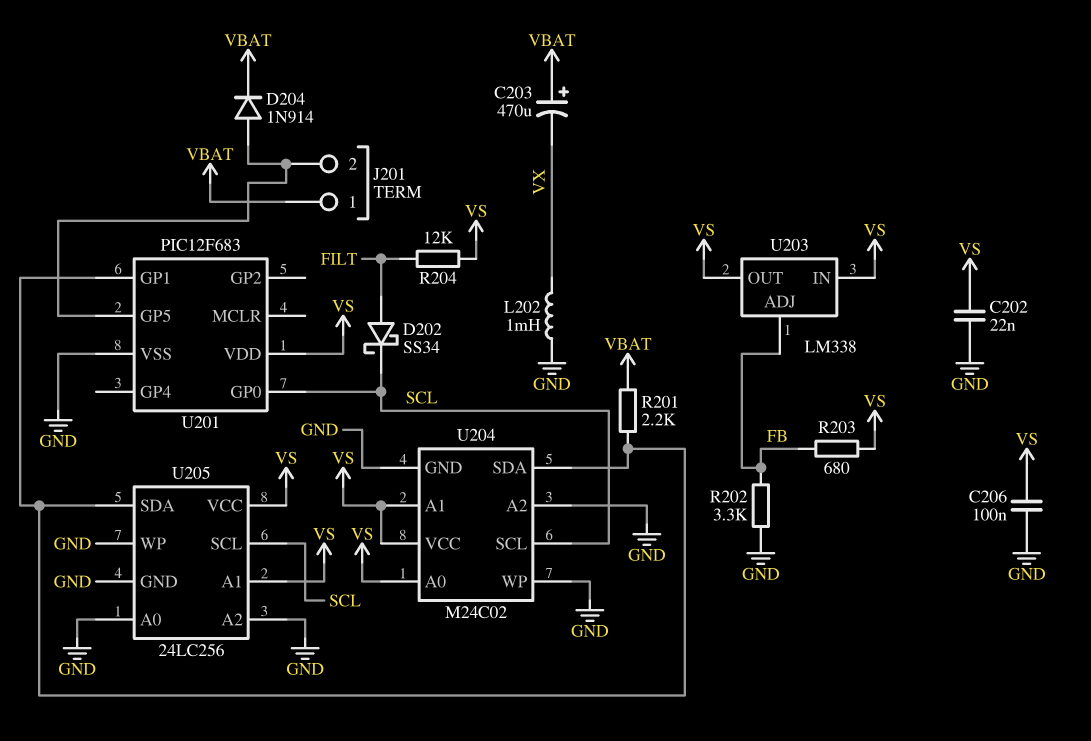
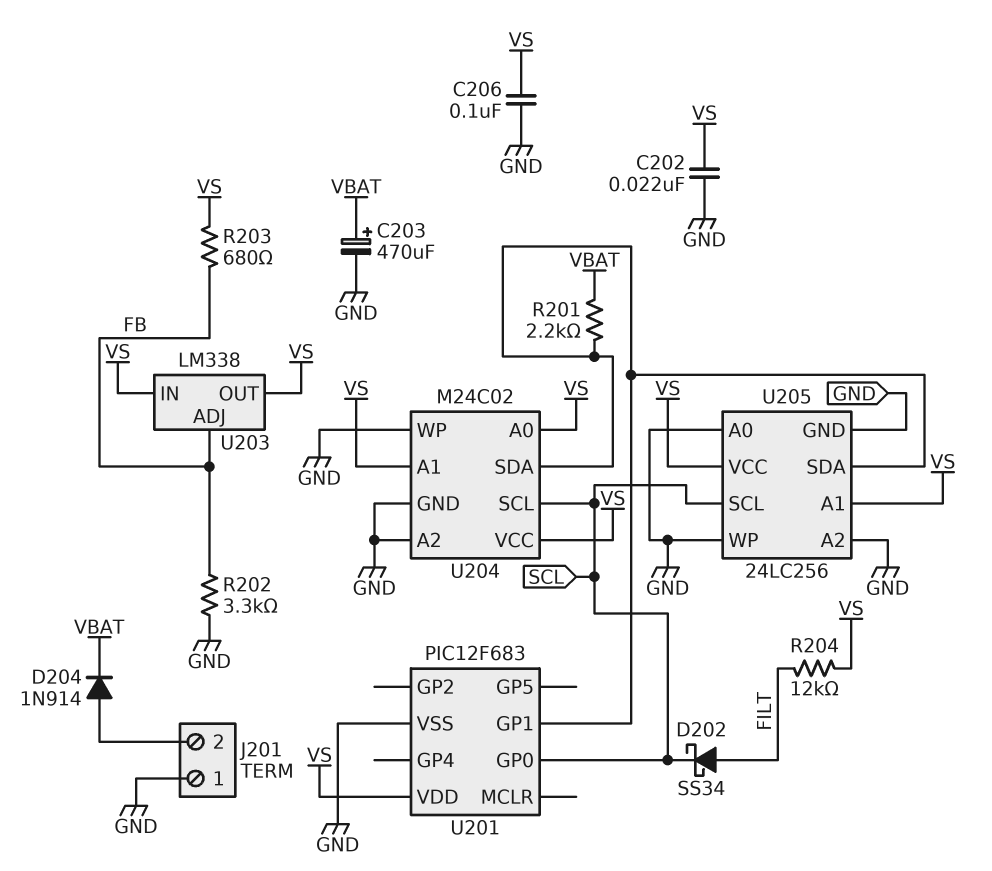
C203: 470uF (plus VBAT, minus VX) -> 470uF (plus VBAT, minus GND)
J201 pin 1: VBAT -> GND
L202: 1mH (GND, VX) -> none
U201 pin GP5: J201/2 -> none

